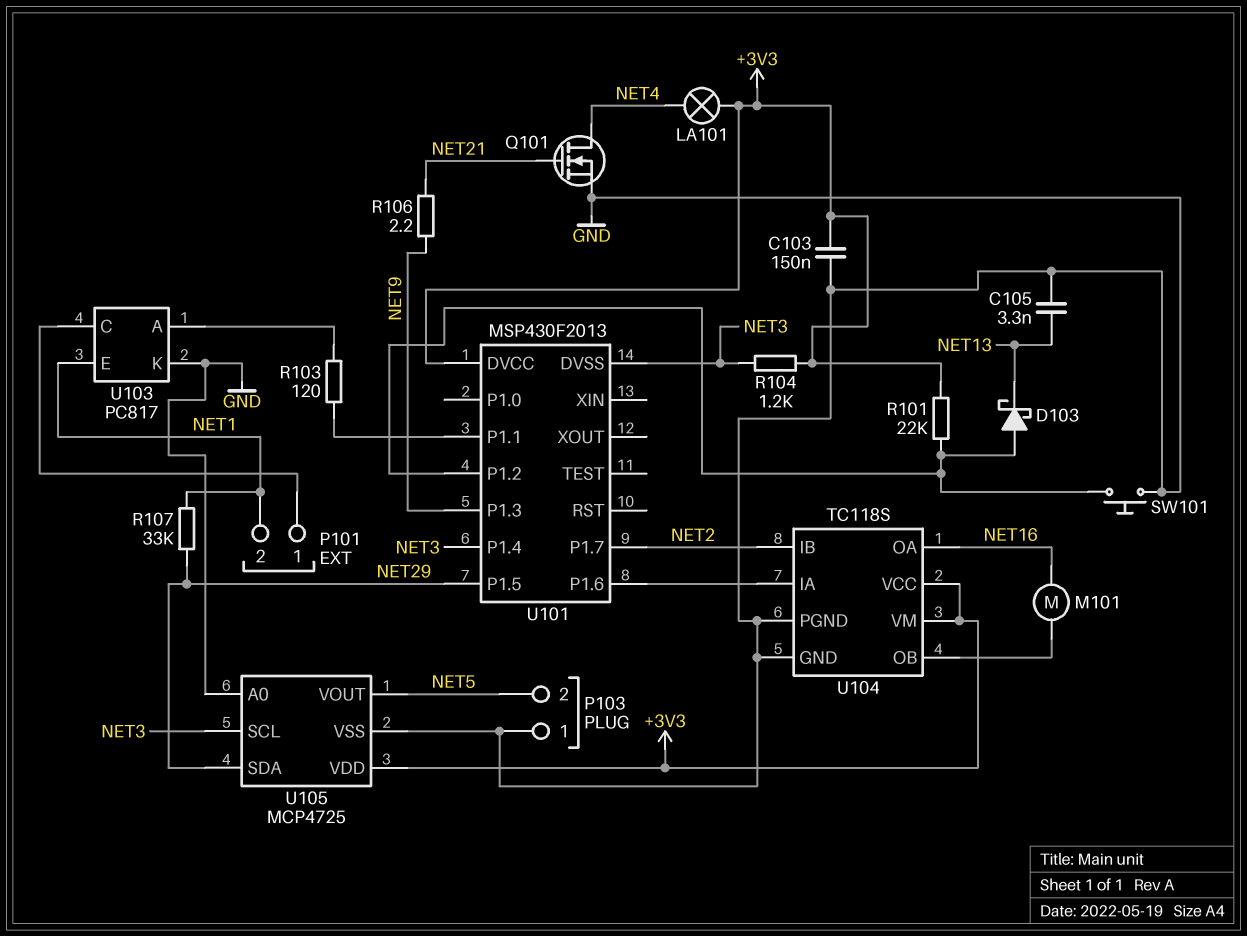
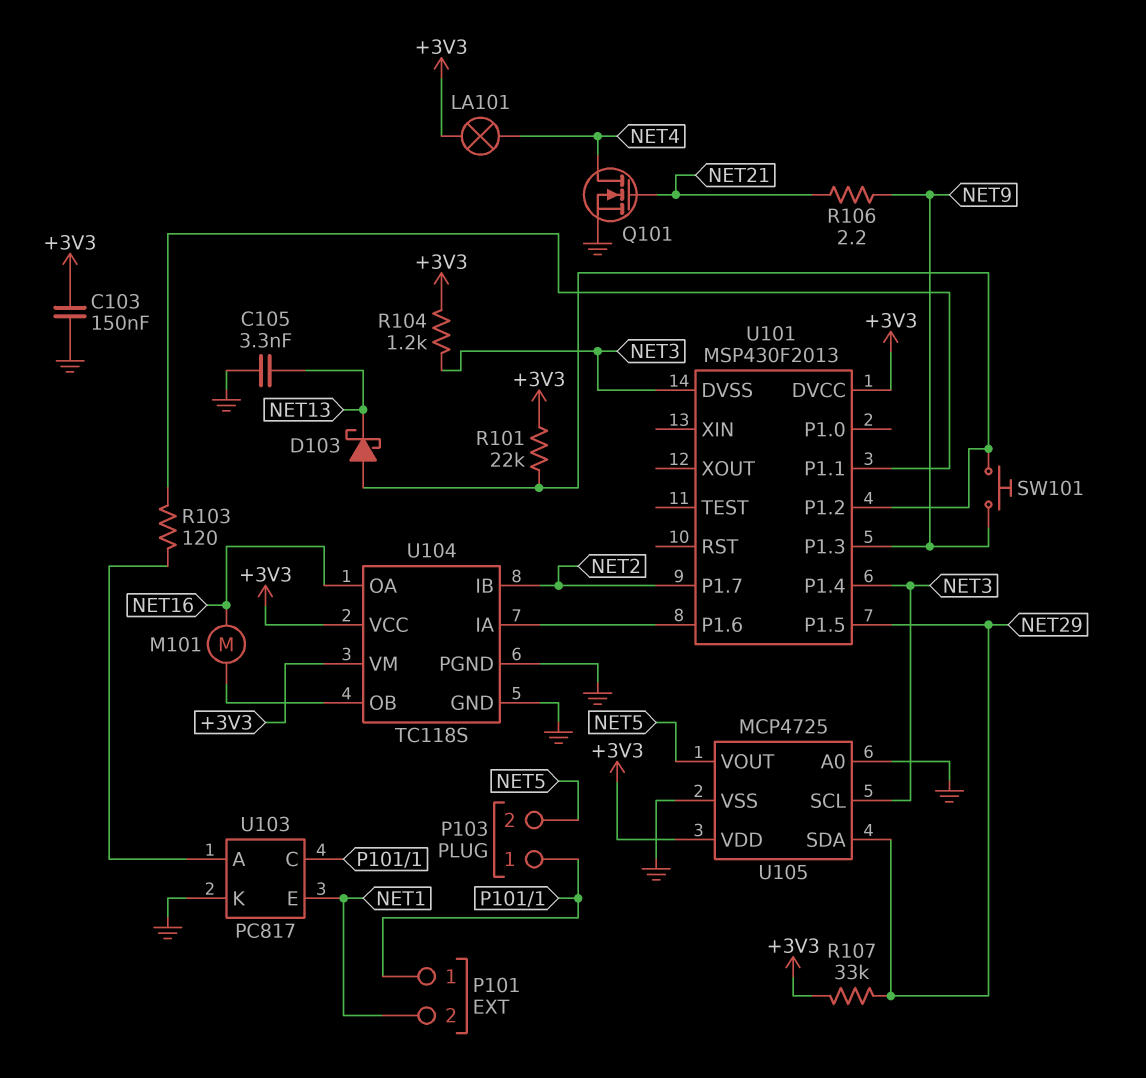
P103 pin 1: GND -> P101/1
R107: 33k (NET1, NET29) -> 33k (+3V3, NET29)
SW101: button (GND, U101/P1.2) -> button (NET9, U101/P1.2)

